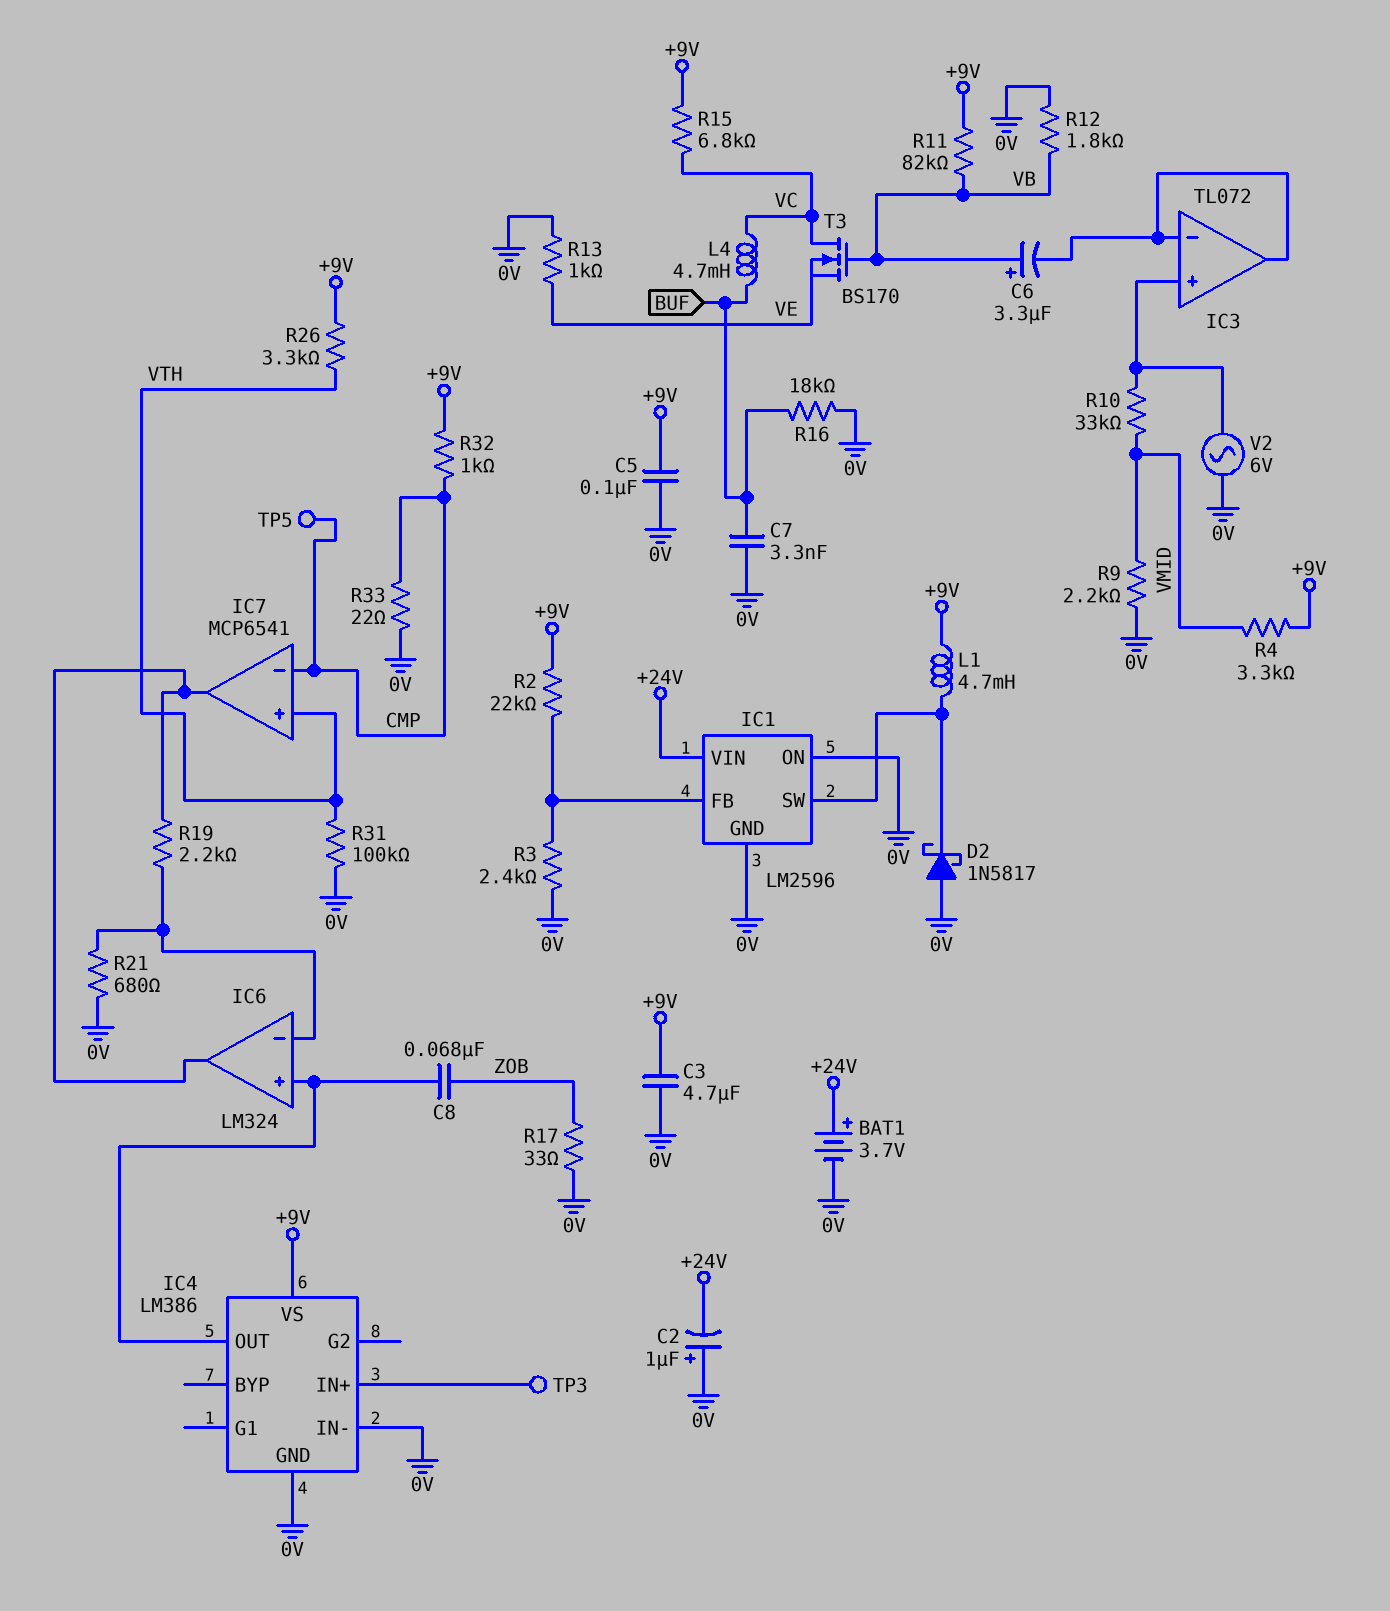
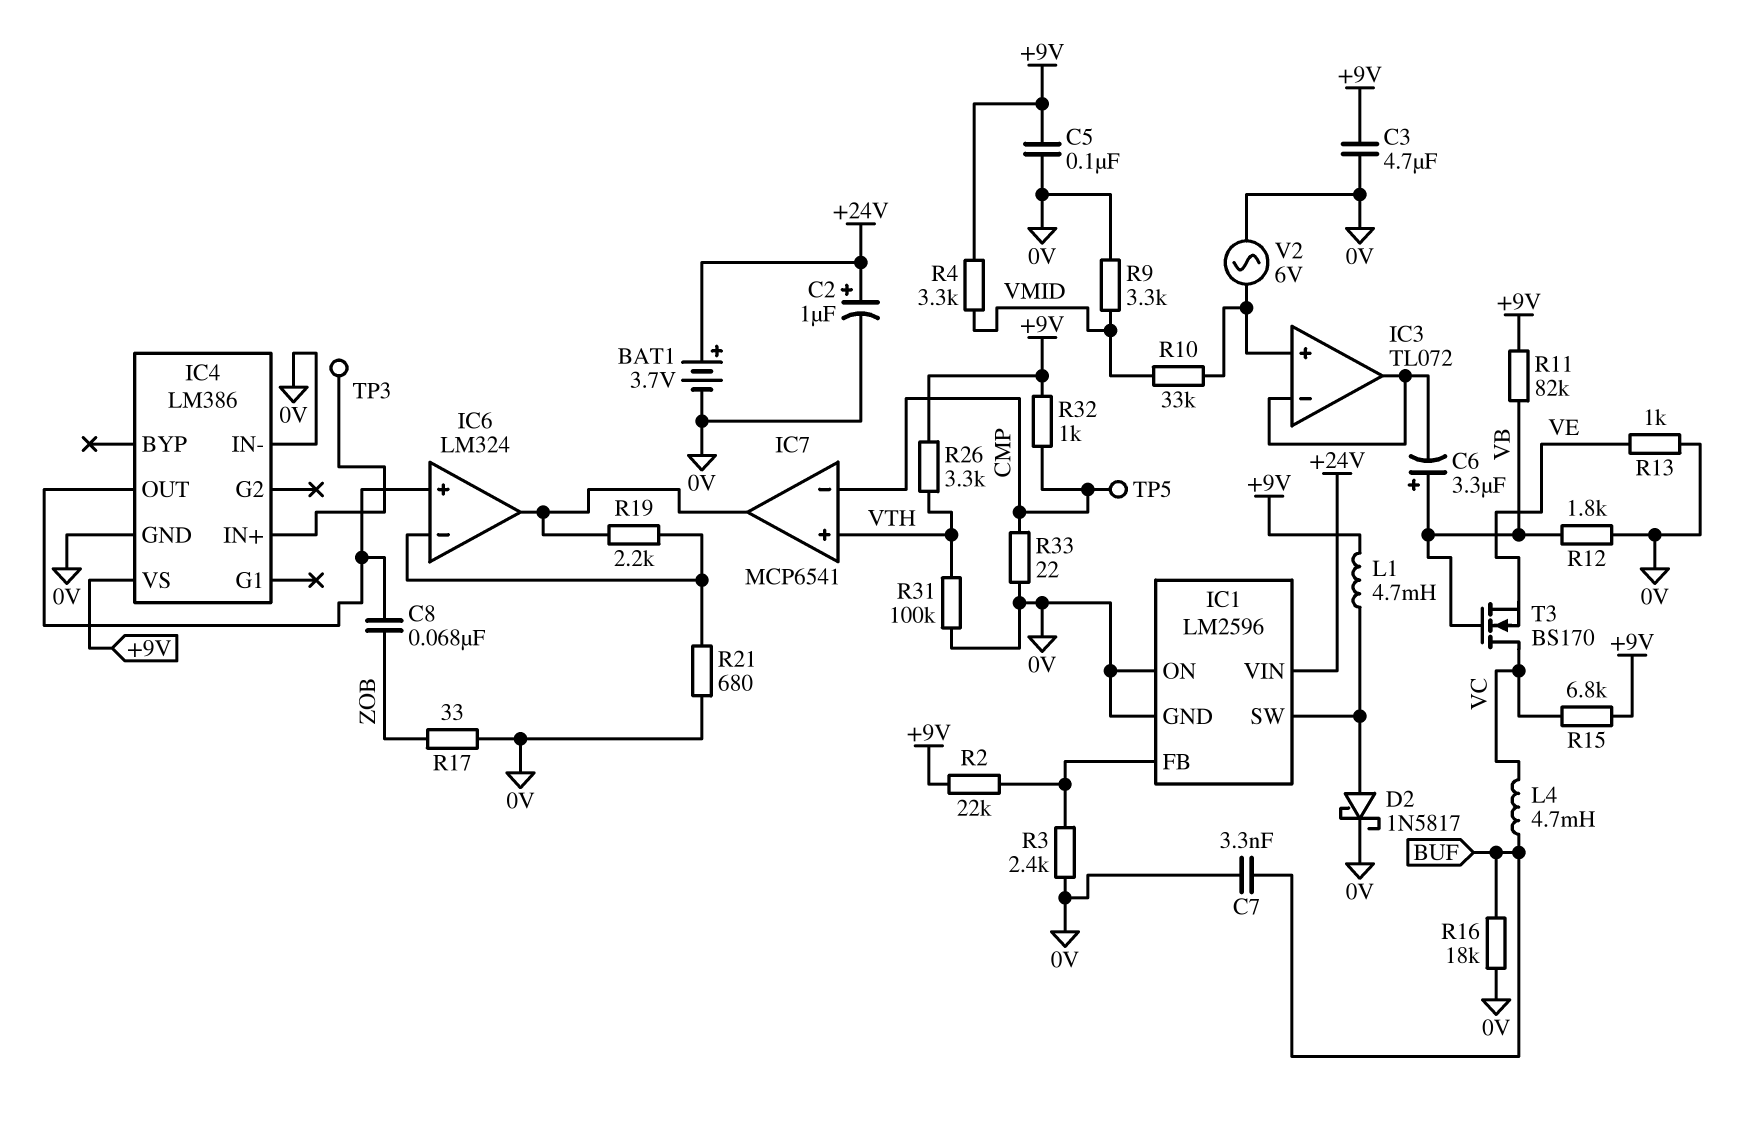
C2: 1uF (plus 0V, minus +24V) -> 1uF (plus +24V, minus 0V)
D2: schottky 1N5817 (A 0V, K IC1/SW) -> schottky 1N5817 (A IC1/SW, K 0V)
R9: 2.2k (0V, VMID) -> 3.3k (0V, VMID)

